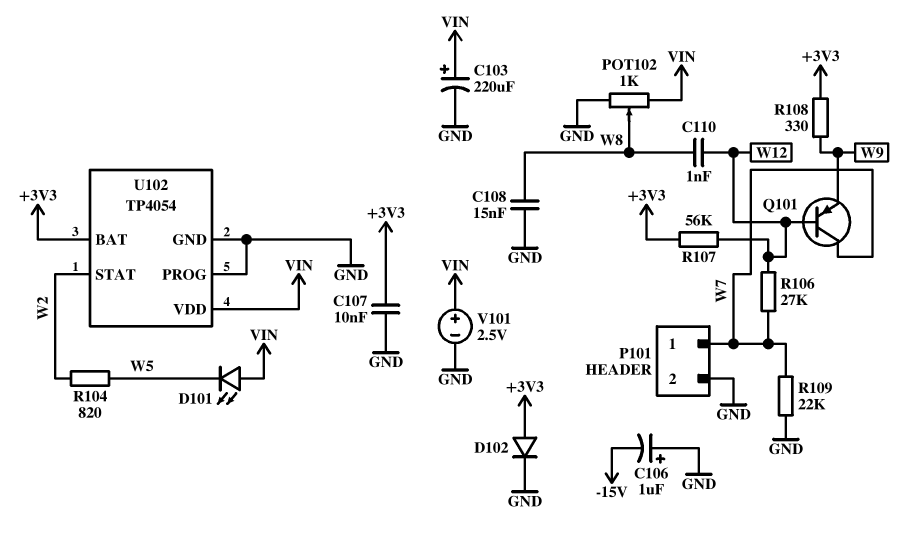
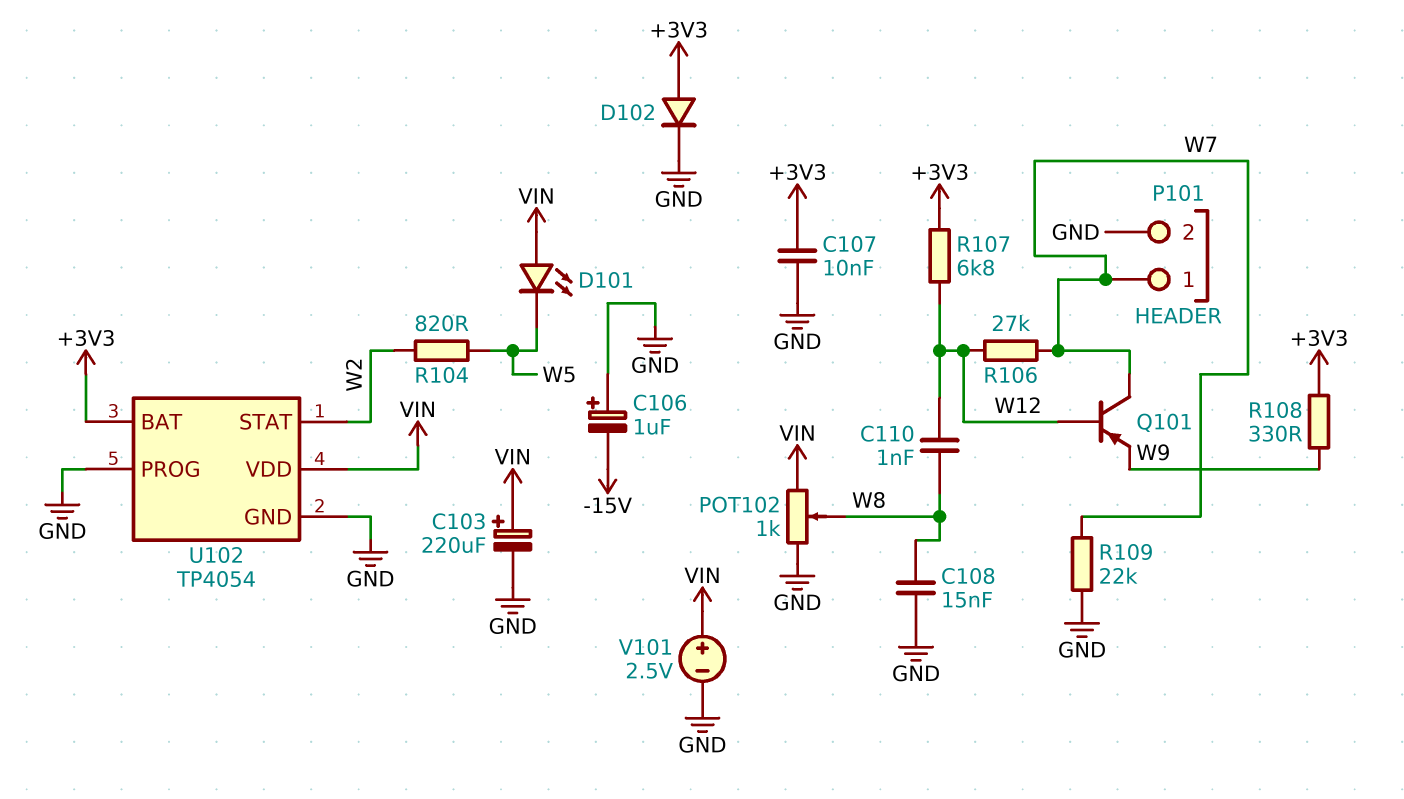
R107: 56k (+3V3, W12) -> 6.8k (+3V3, W12)

